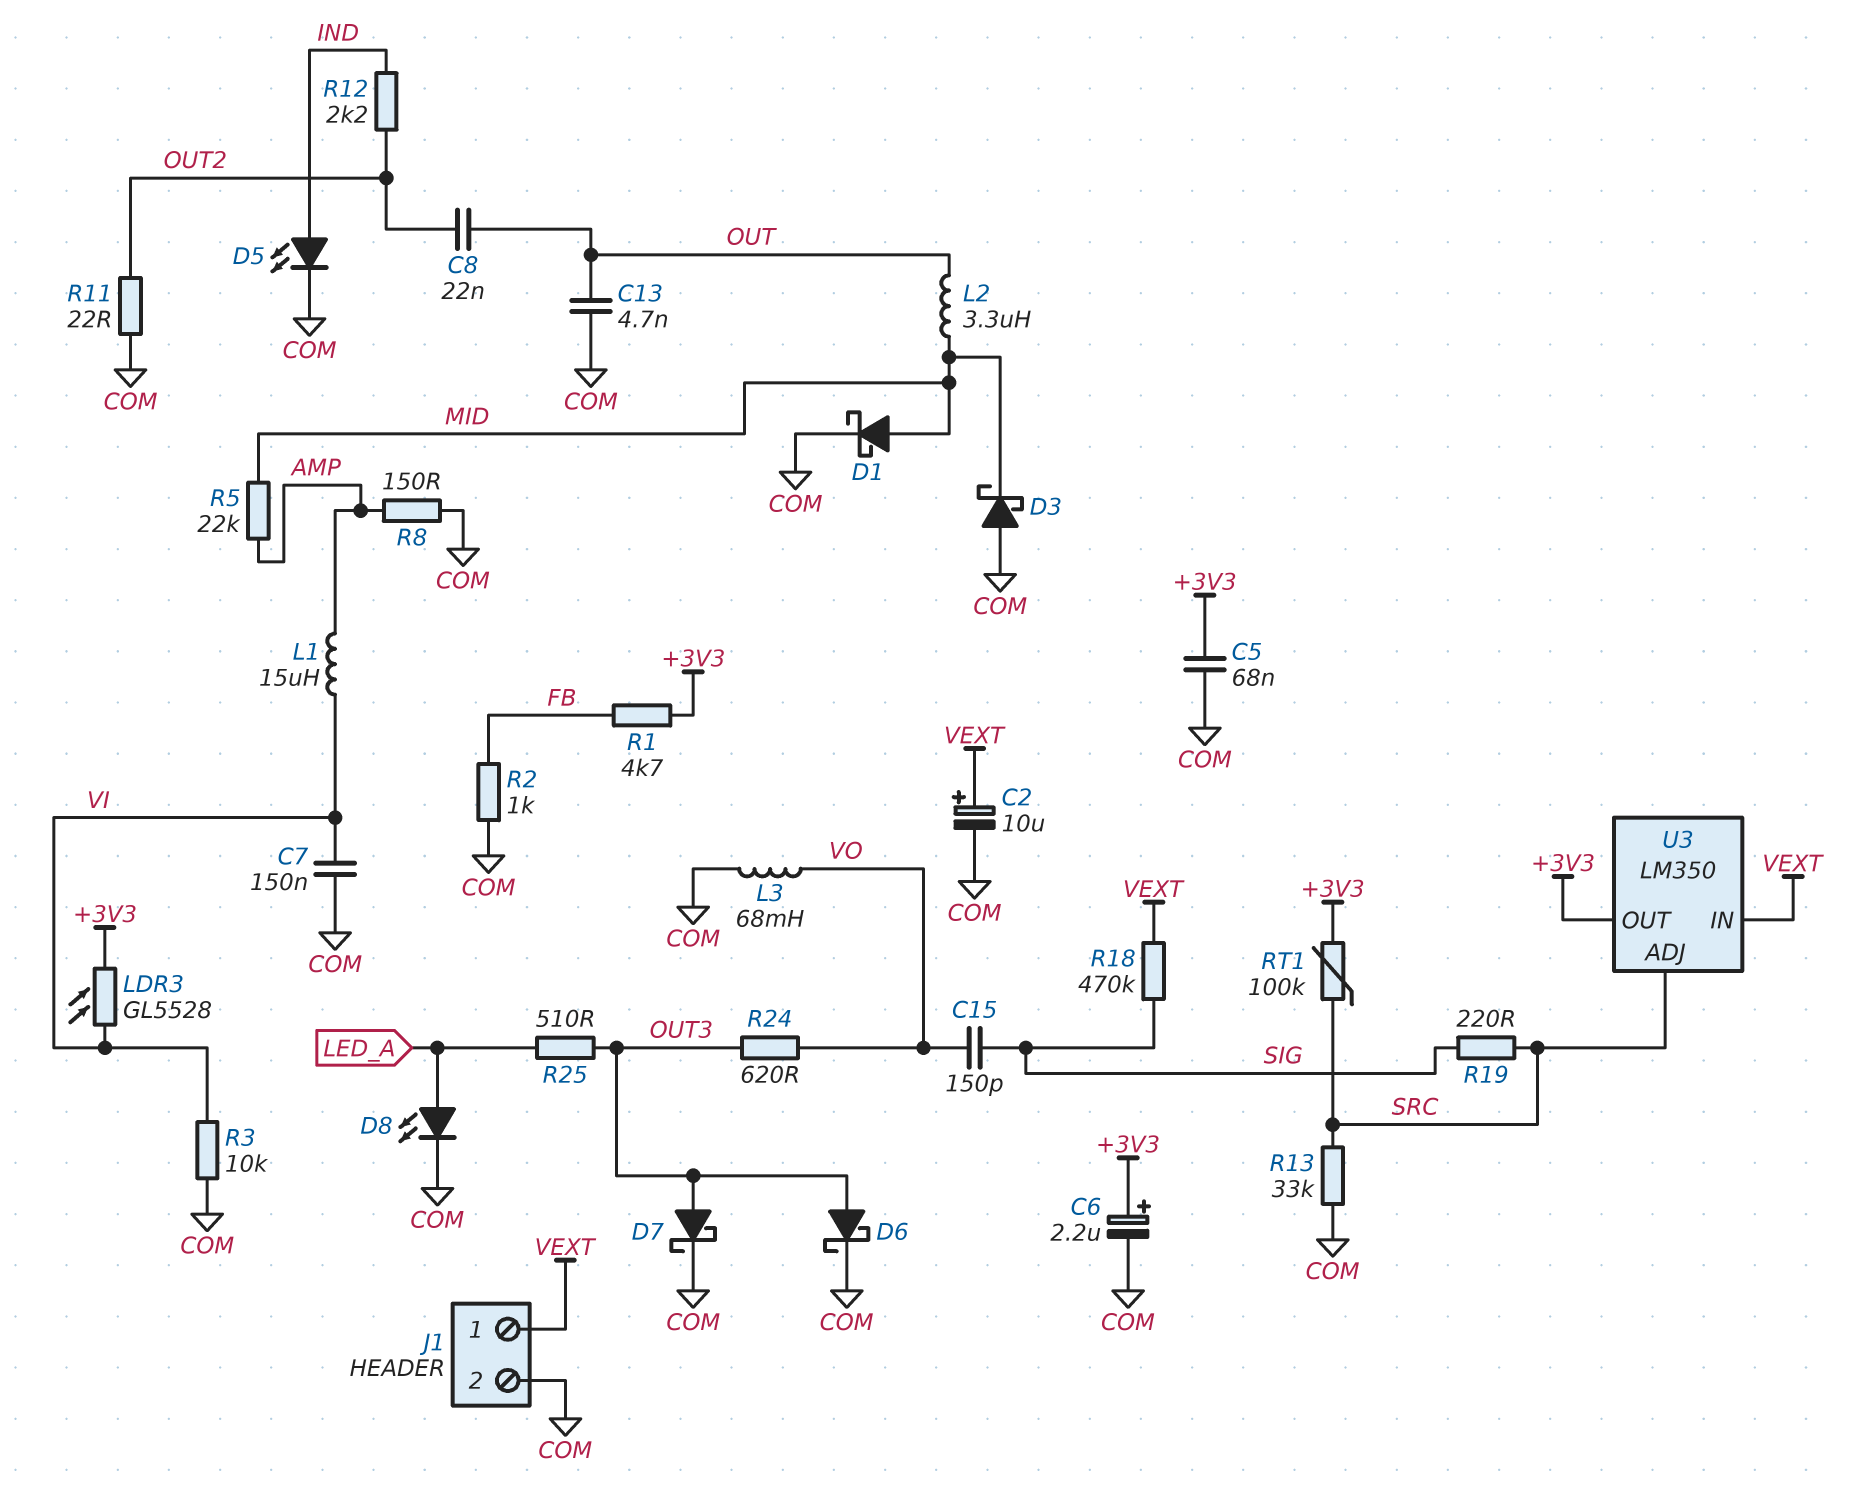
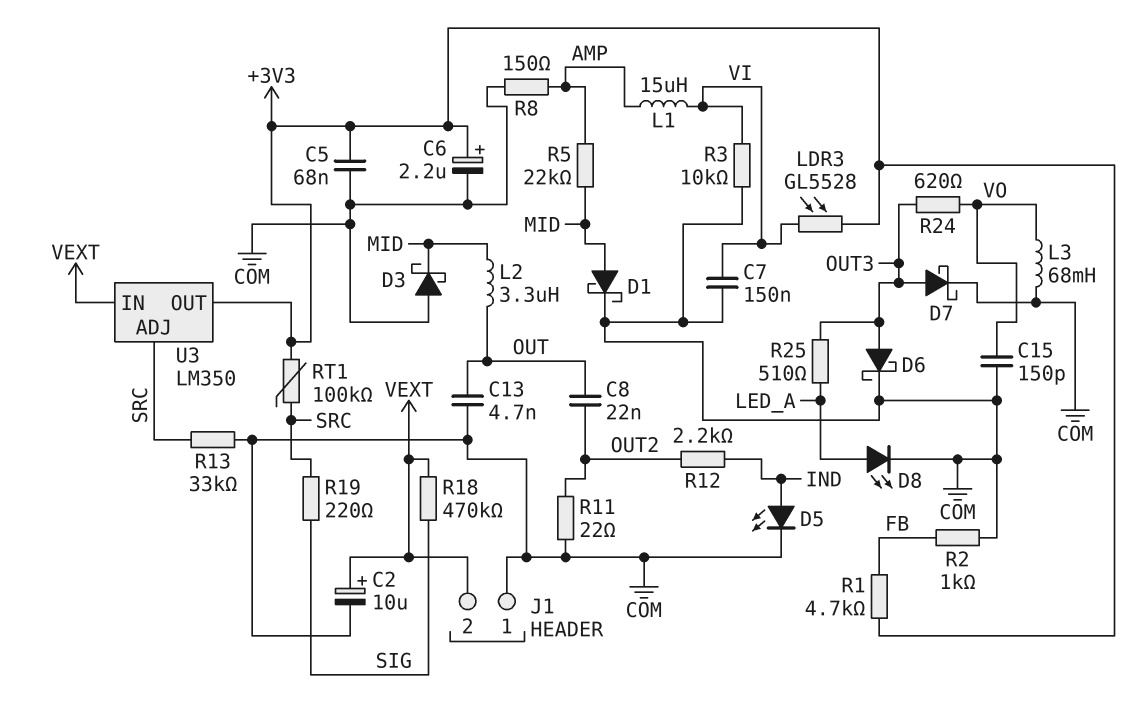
C15: 150pF (SIG, VO) -> 150pF (COM, VO)
J1 pin 1: VEXT -> COM
J1 pin 2: COM -> VEXT

